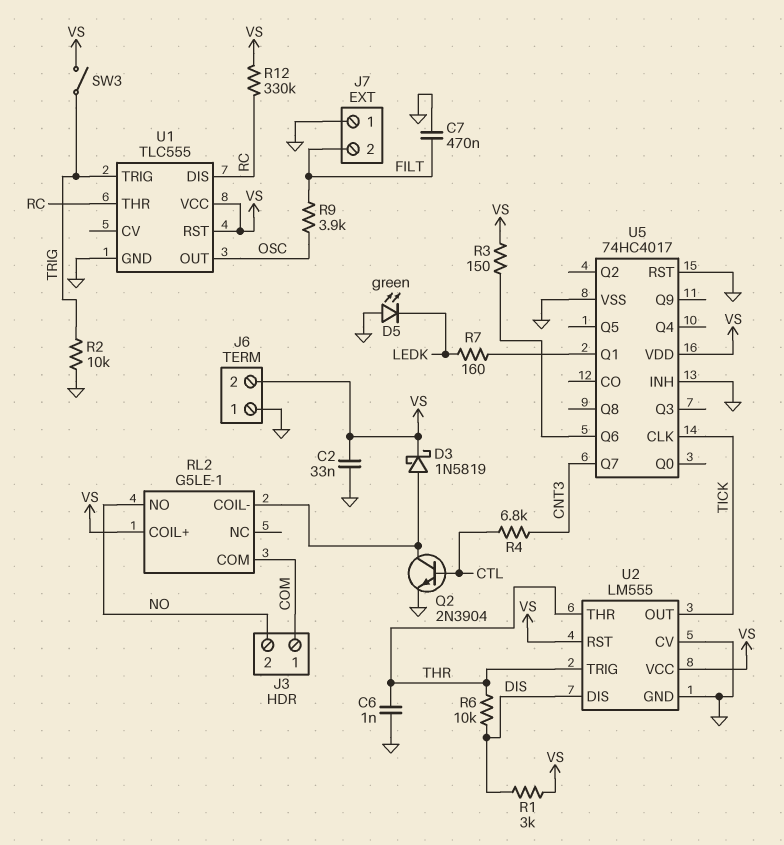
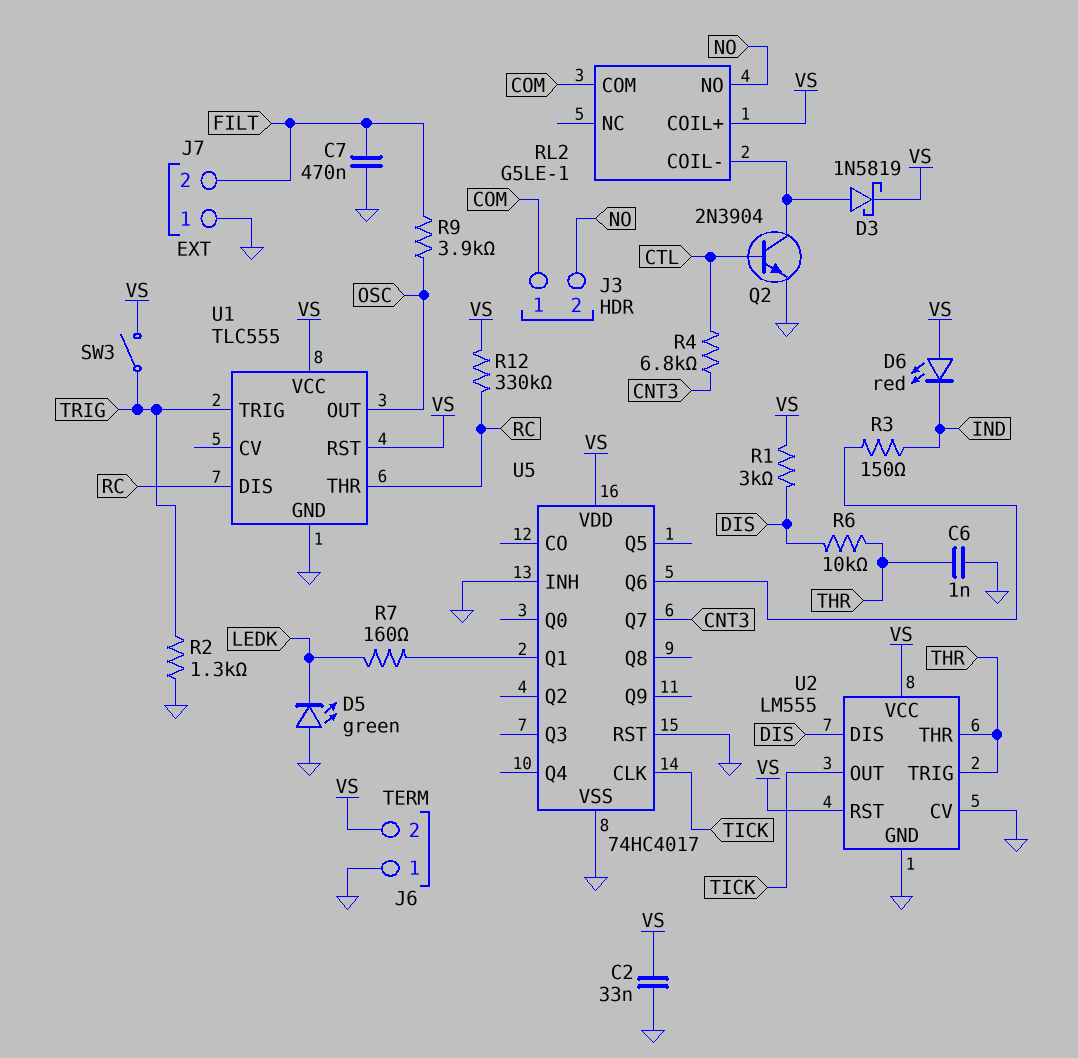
D6: none -> LED red (A VS, K IND)
R2: 10k (GND, TRIG) -> 1.3k (GND, TRIG)
R3: 150 (U5/Q6, VS) -> 150 (IND, U5/Q6)

